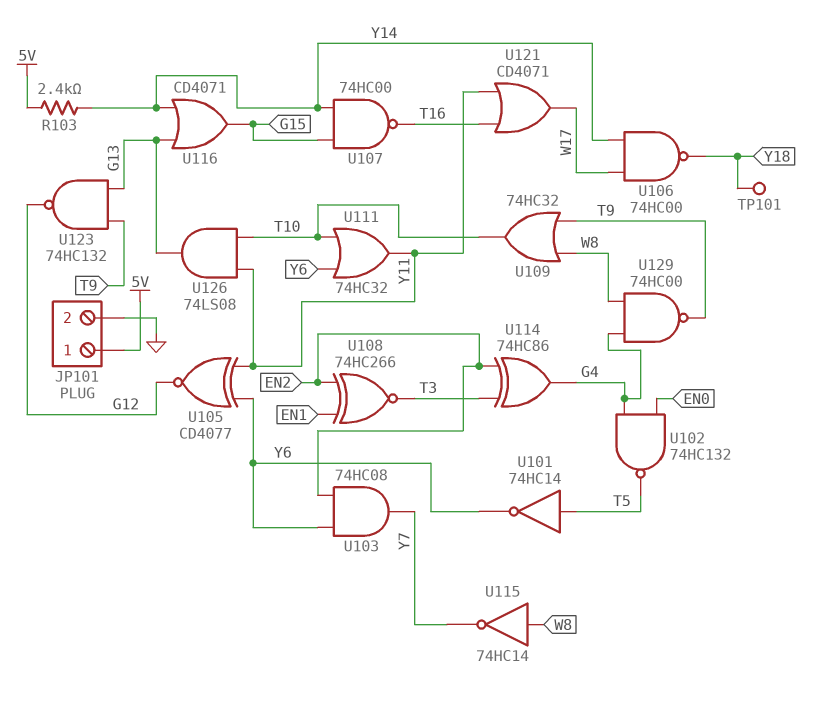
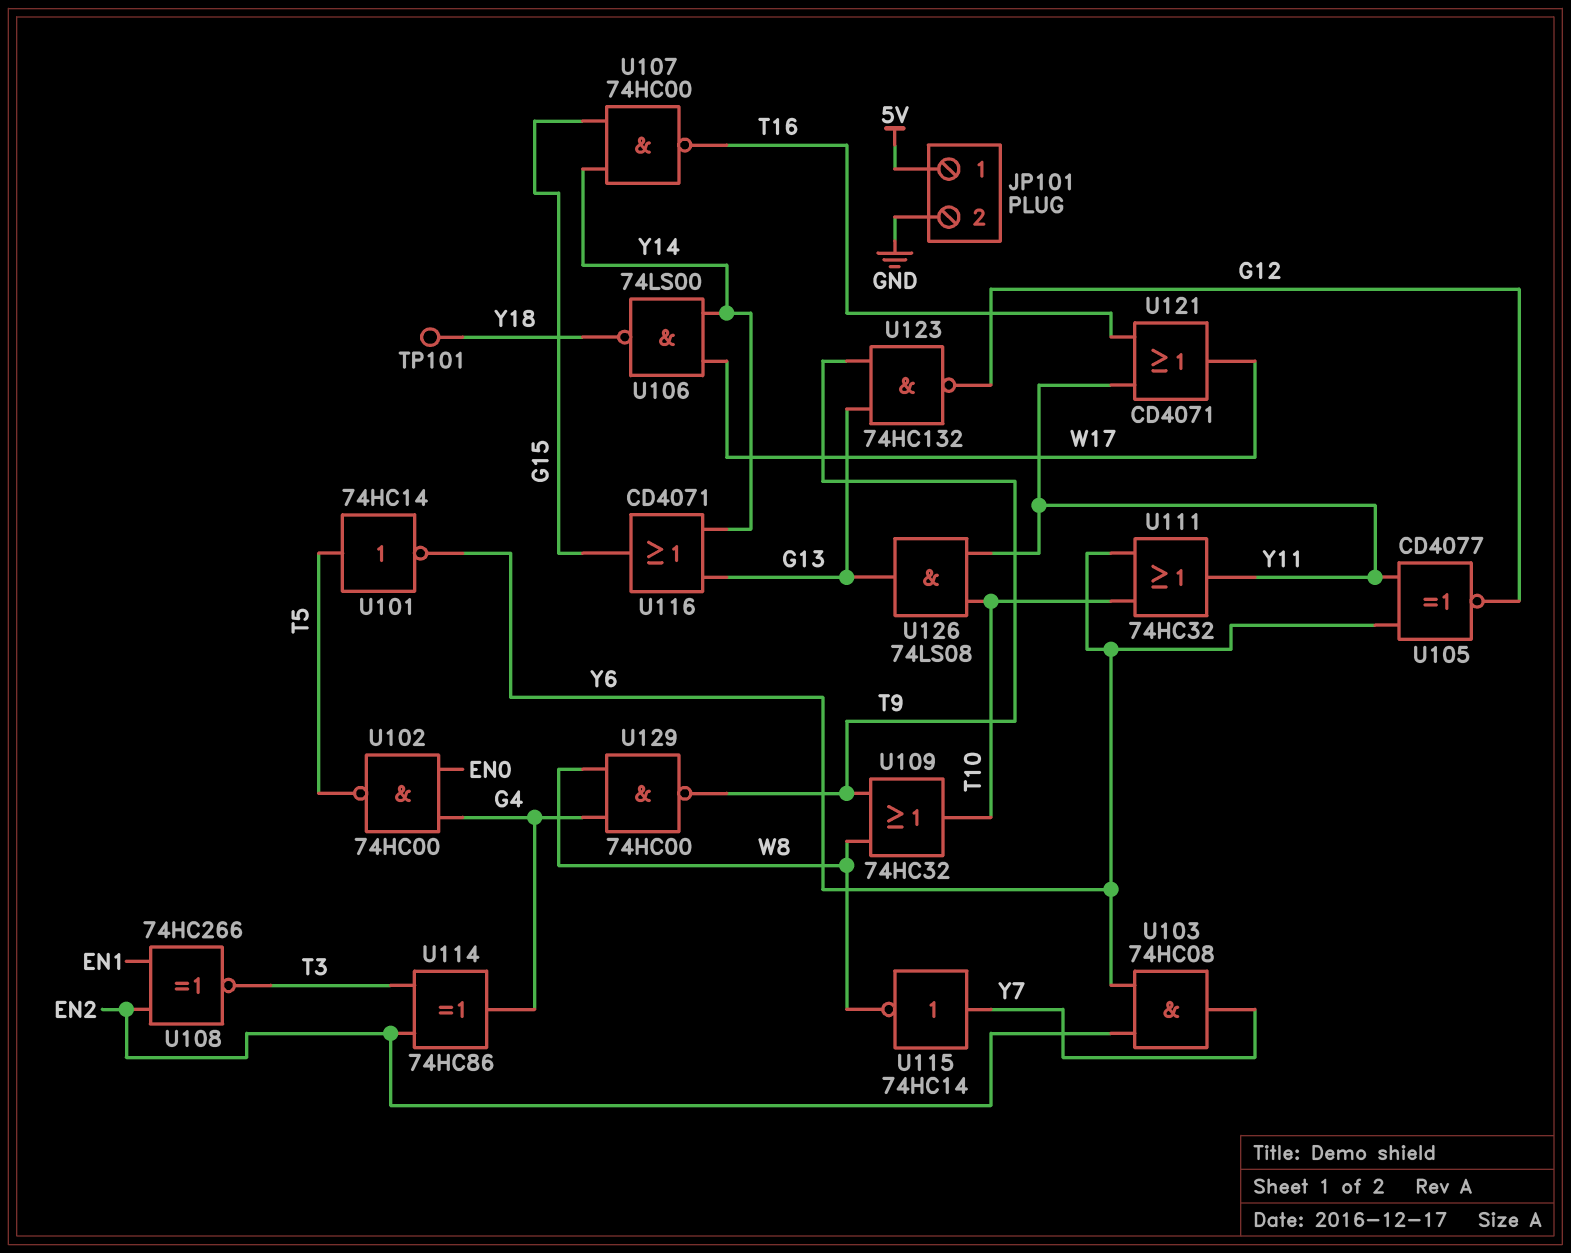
R103: 2.4k (5V, Y14) -> none
U102: NAND 74HC132 (in EN0, in G4, out T5) -> NAND 74HC00 (in EN0, in G4, out T5)
U106: NAND 74HC00 (in W17, in Y14, out Y18) -> NAND 74LS00 (in W17, in Y14, out Y18)
U115: NOT 74HC14 (in W8, out Y7) -> NOT 74HC14 (in Y7, out W8)

